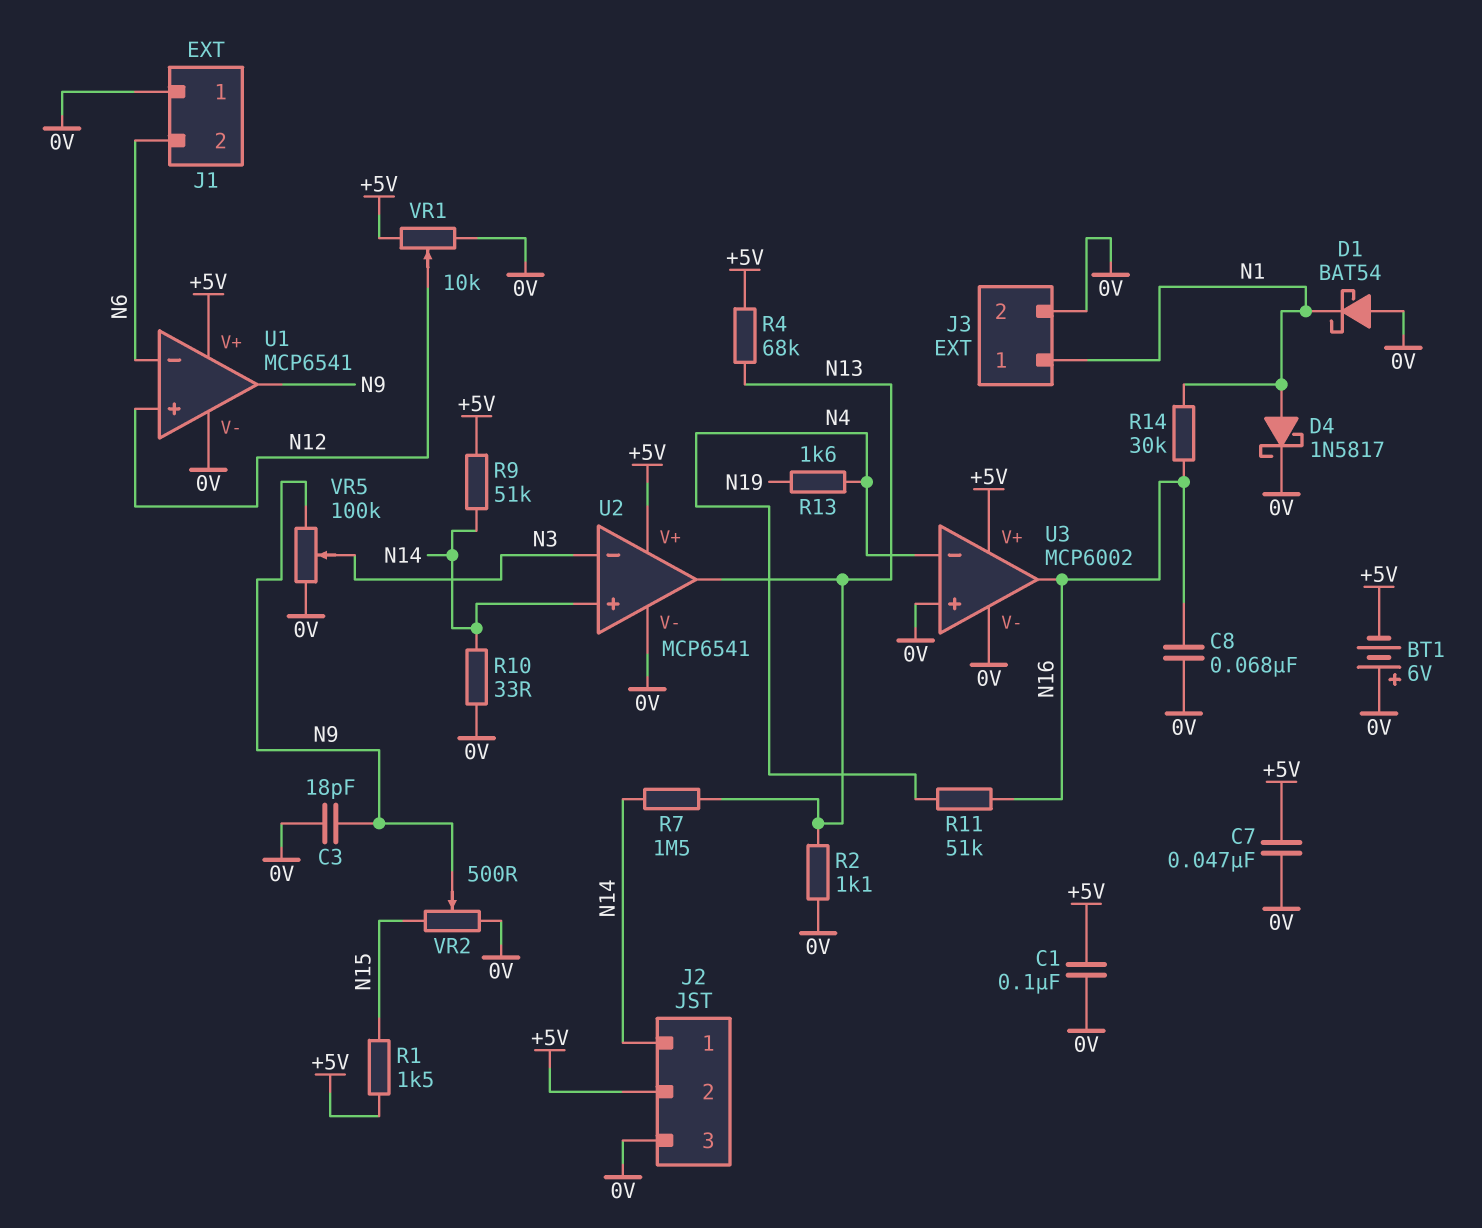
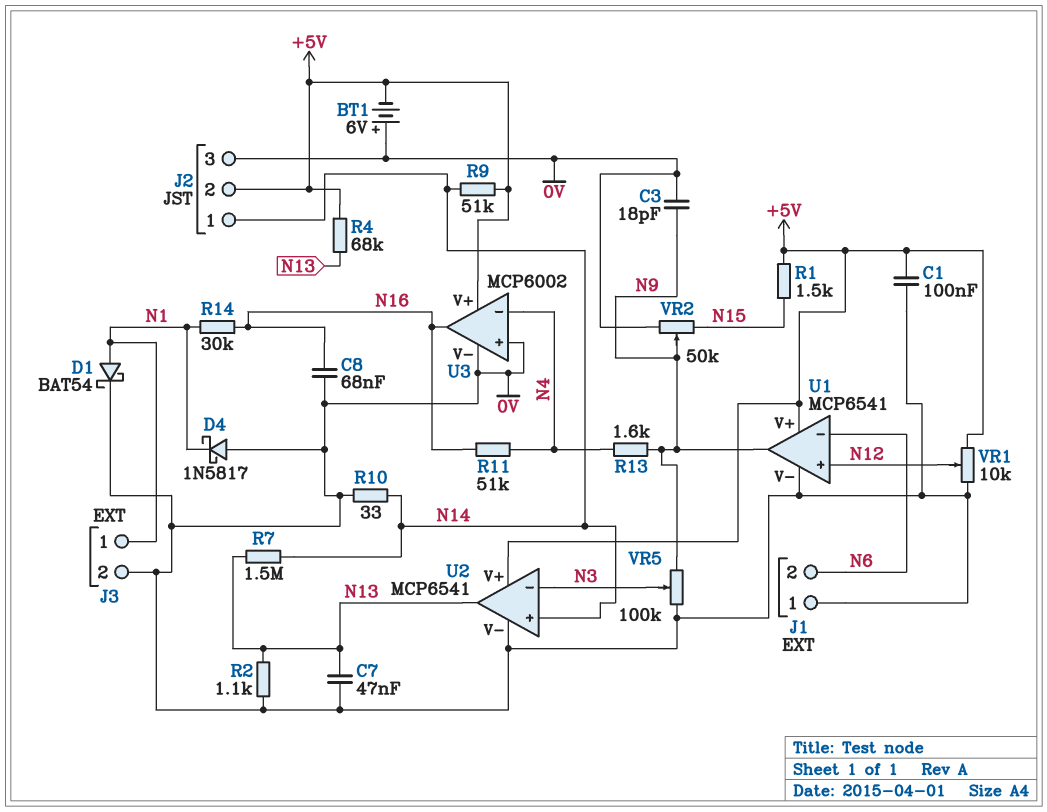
C7: 47nF (+5V, 0V) -> 47nF (0V, N13)
D1: schottky BAT54 (A 0V, K N1) -> schottky BAT54 (A N1, K 0V)
D4: schottky 1N5817 (A N1, K 0V) -> schottky 1N5817 (A 0V, K N1)
R13: 1.6k (N4, N19) -> 1.6k (N4, N9)
VR2: 500 (0V, N15, wiper N9) -> 50k (0V, N15, wiper N9)

